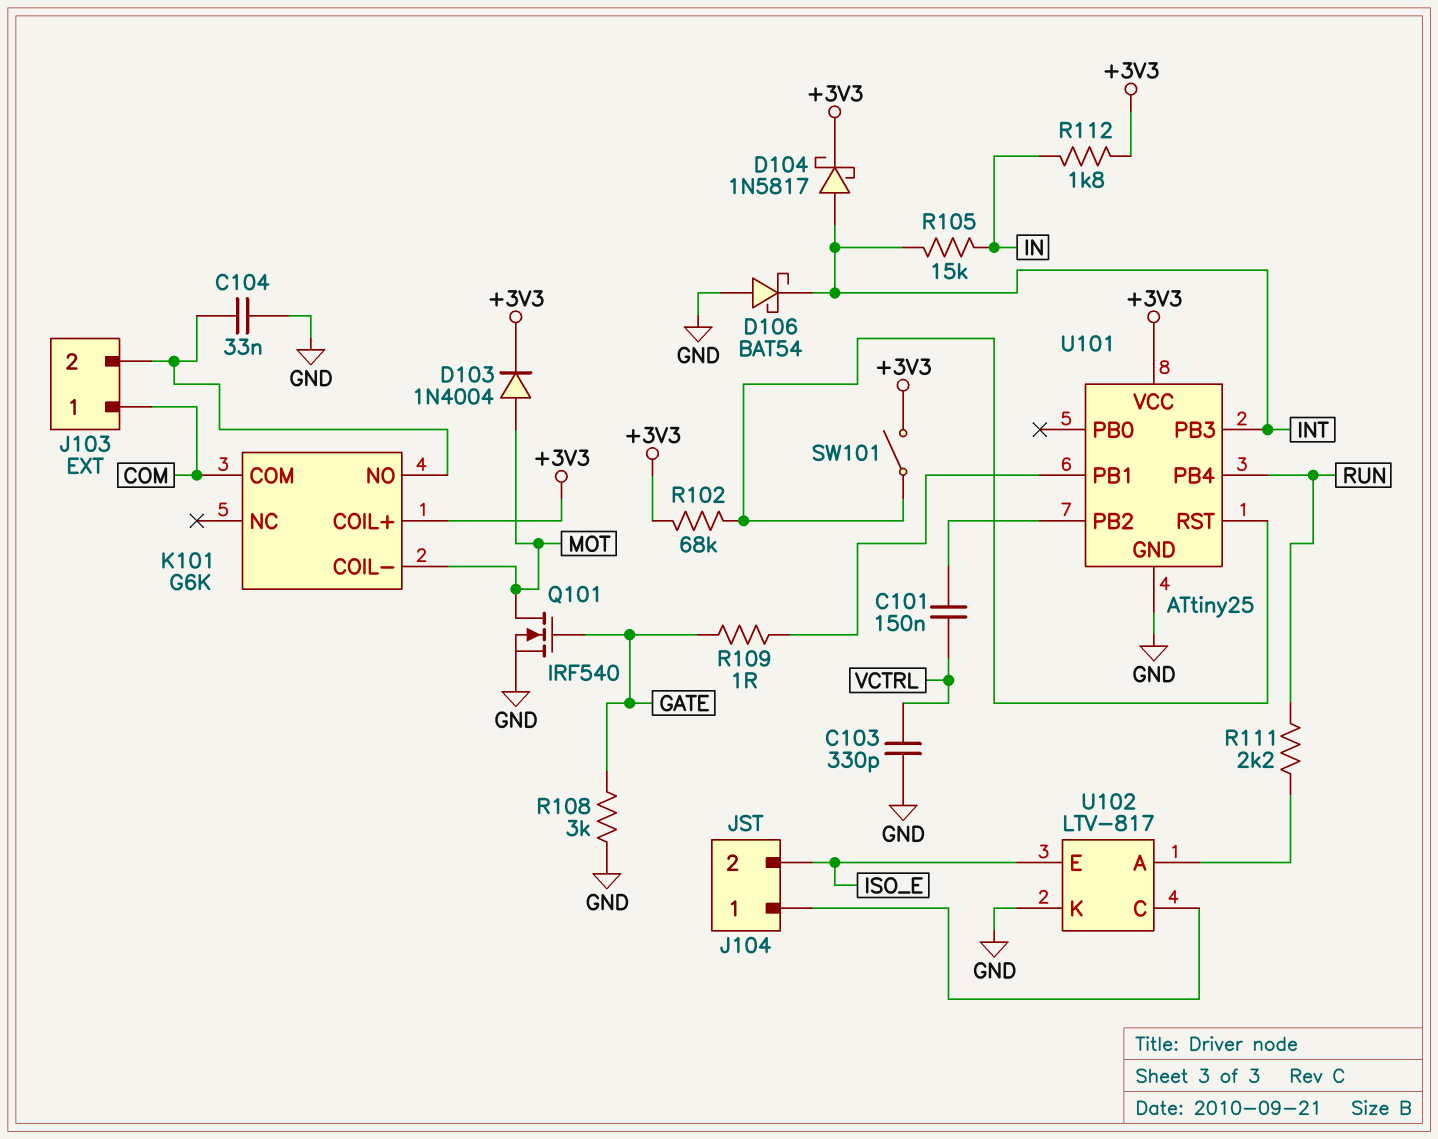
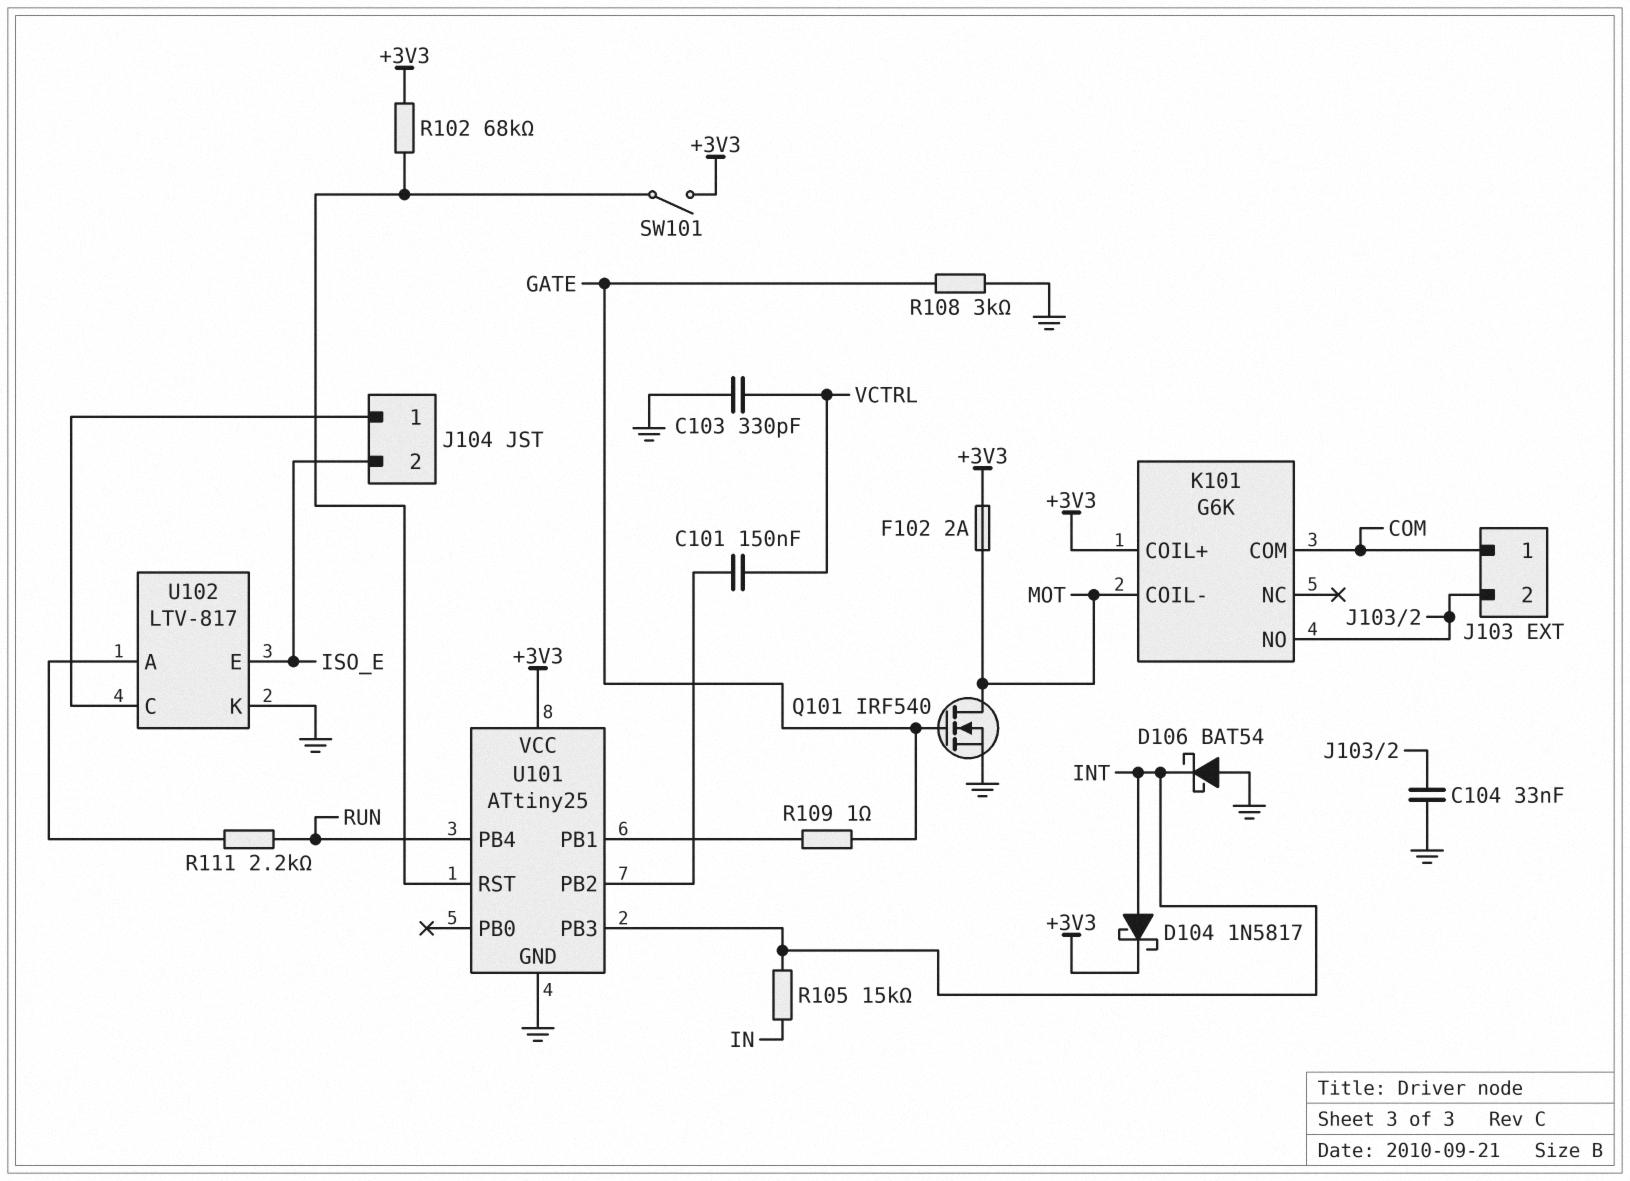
D103: diode 1N4004 (A MOT, K +3V3) -> none
F102: none -> 2A (+3V3, MOT)
R112: 1.8k (+3V3, IN) -> none

